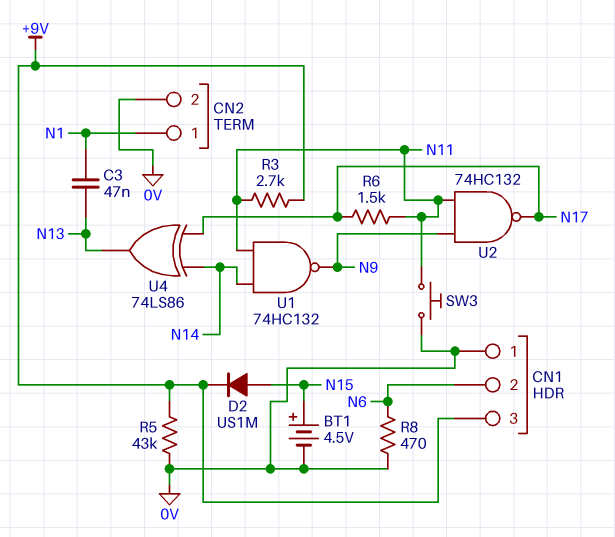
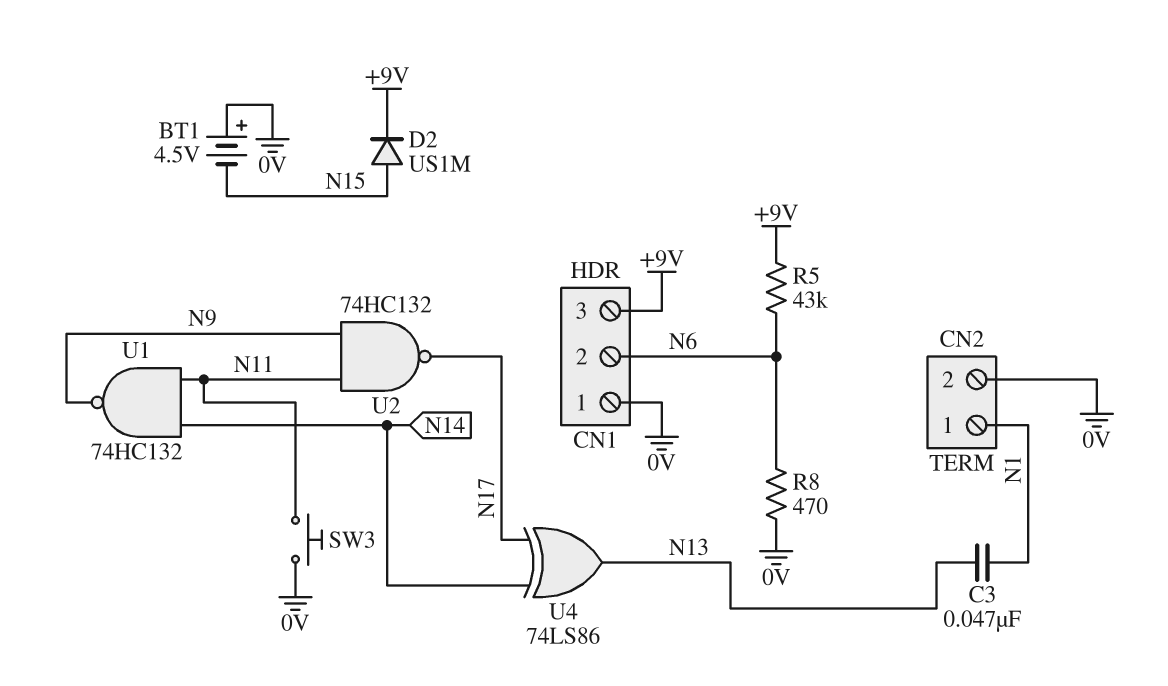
BT1: 4.5V (plus N15, minus 0V) -> 4.5V (plus 0V, minus N15)
R3: 2.7k (+9V, N11) -> none
R5: 43k (+9V, 0V) -> 43k (+9V, N6)
R6: 1.5k (N11, N17) -> none

